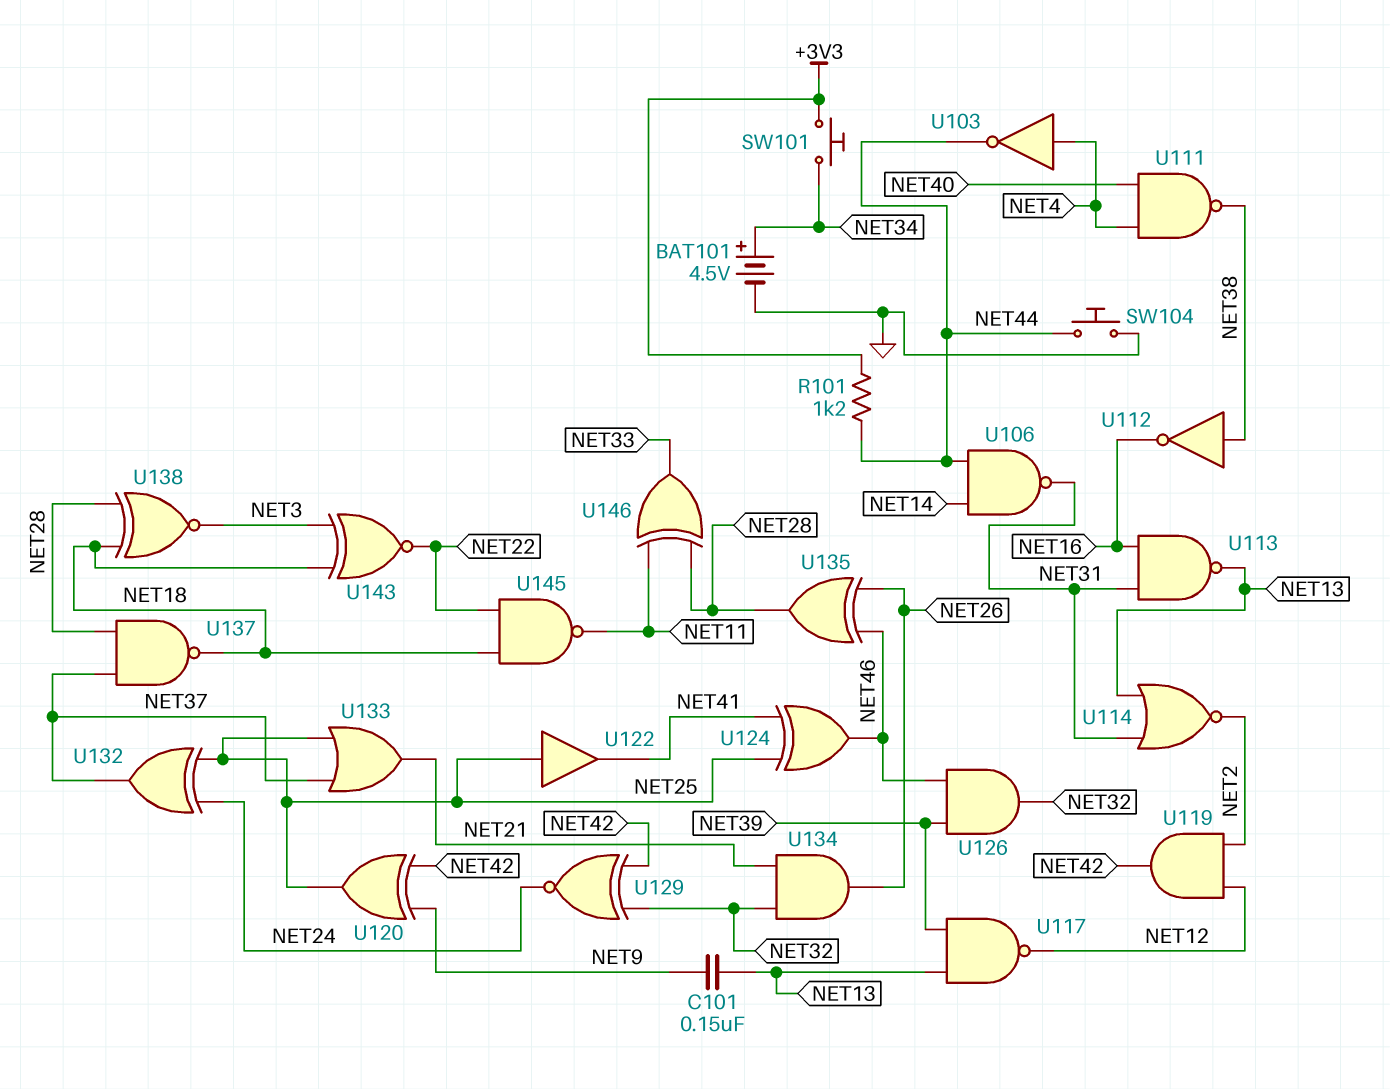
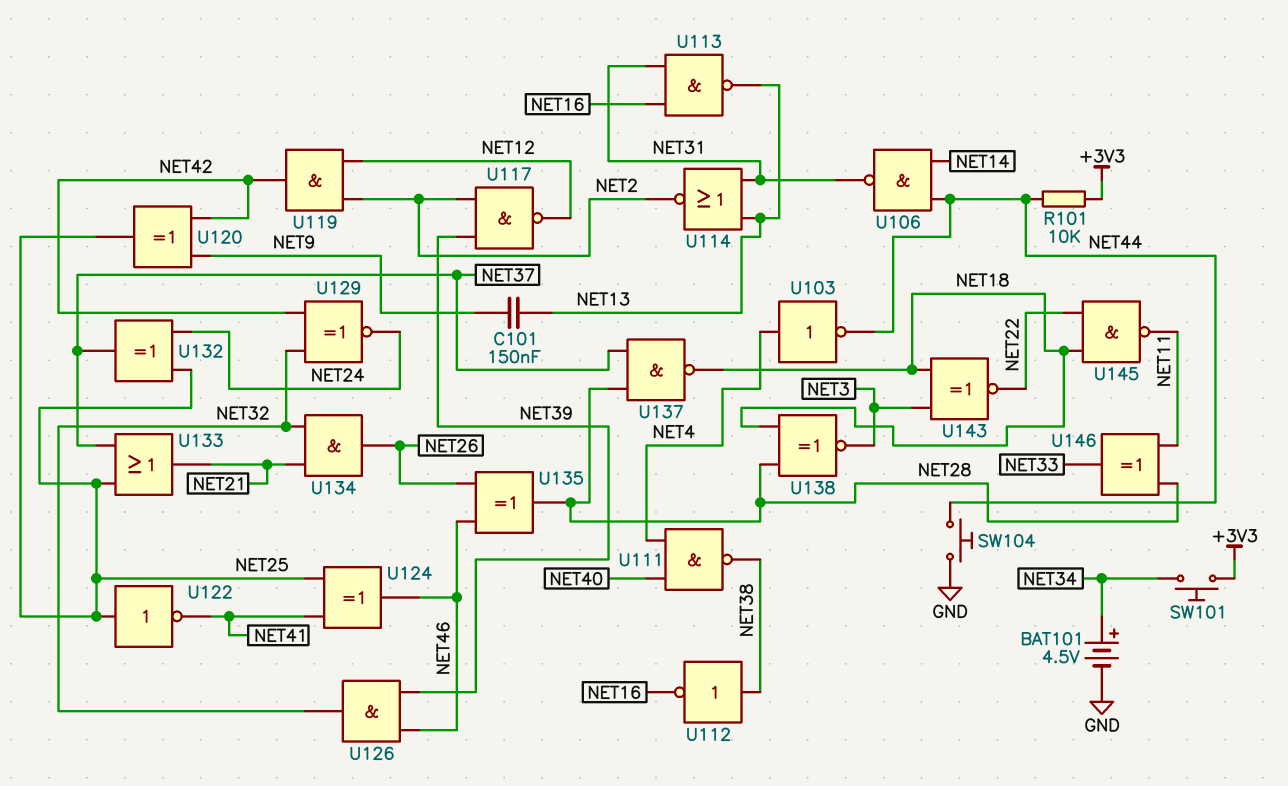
R101: 1.2k (+3V3, NET44) -> 10k (+3V3, NET44)
U117: NAND (in NET13, in NET39, out NET12) -> NAND (in NET2, in NET39, out NET12)
U122: buffer (in NET25, out NET41) -> NOT (in NET25, out NET41)

